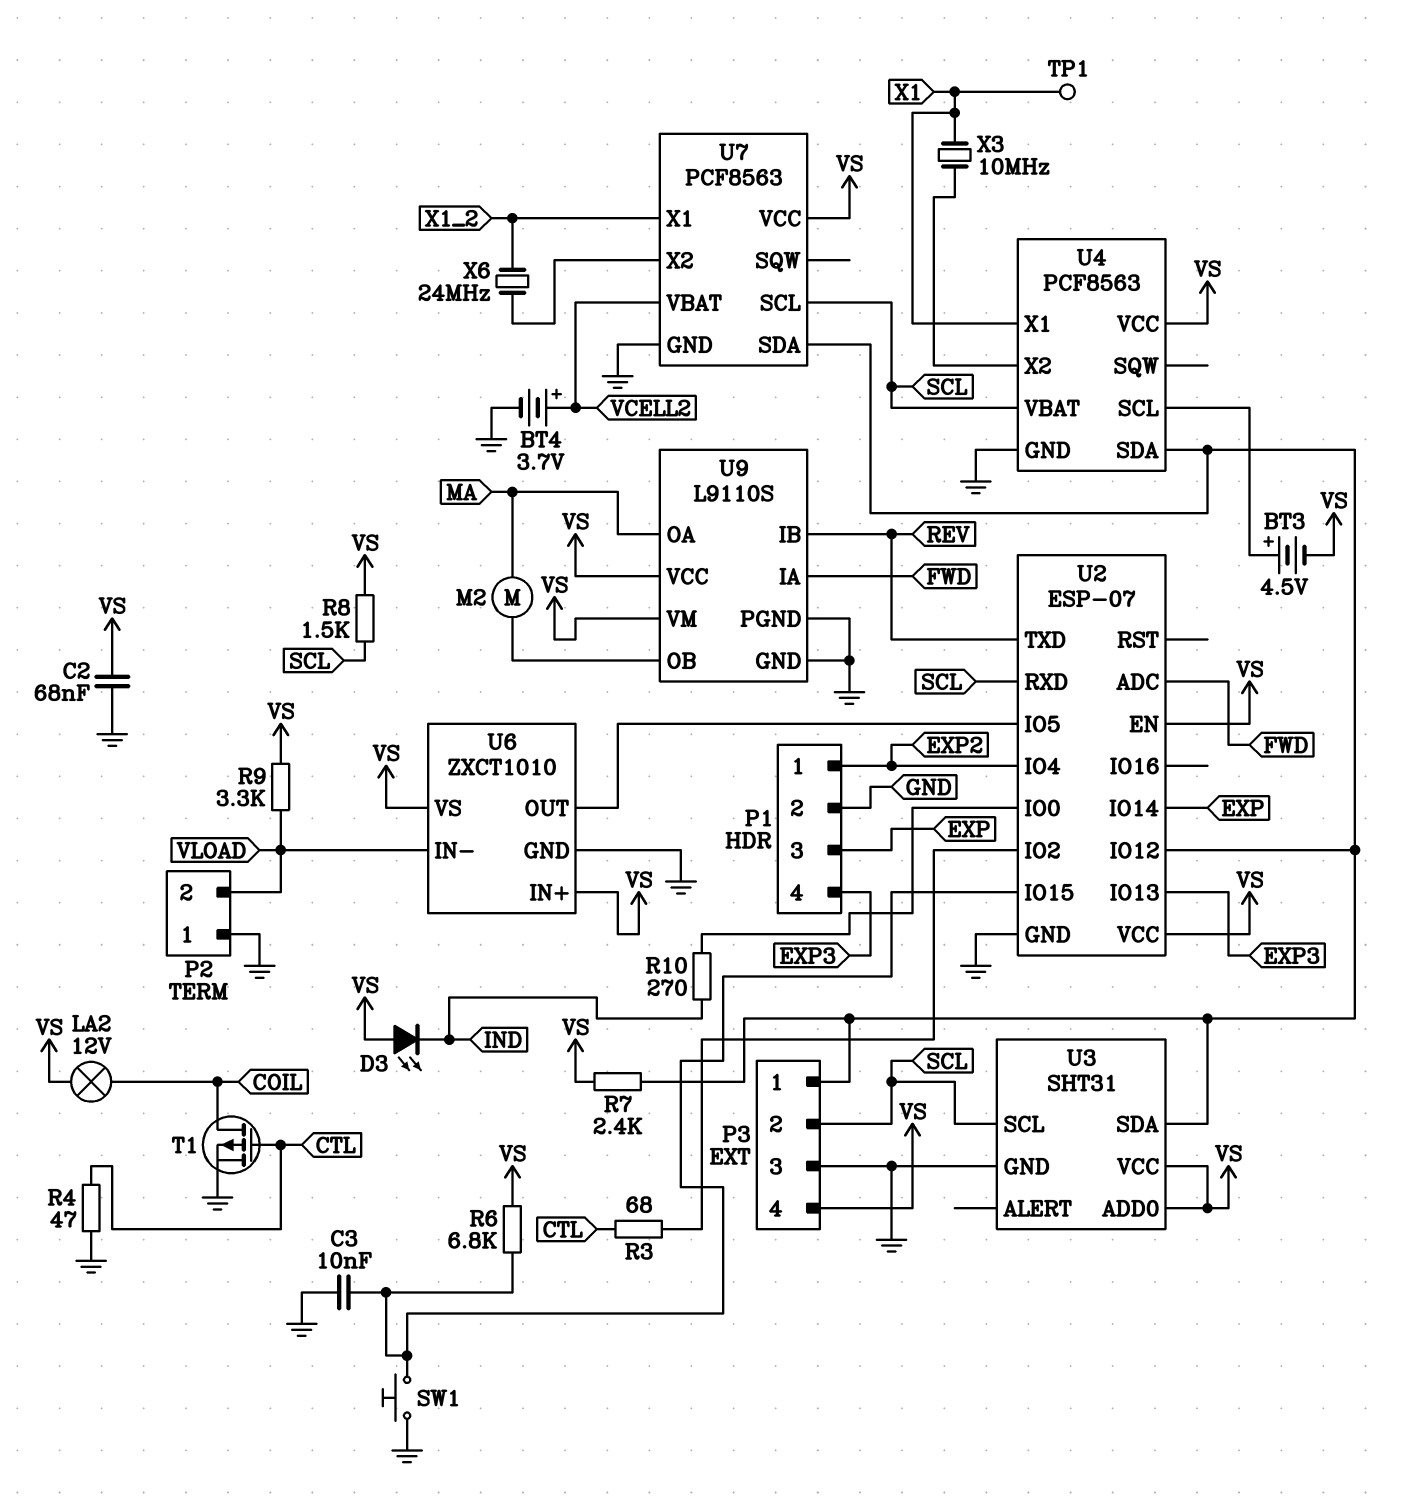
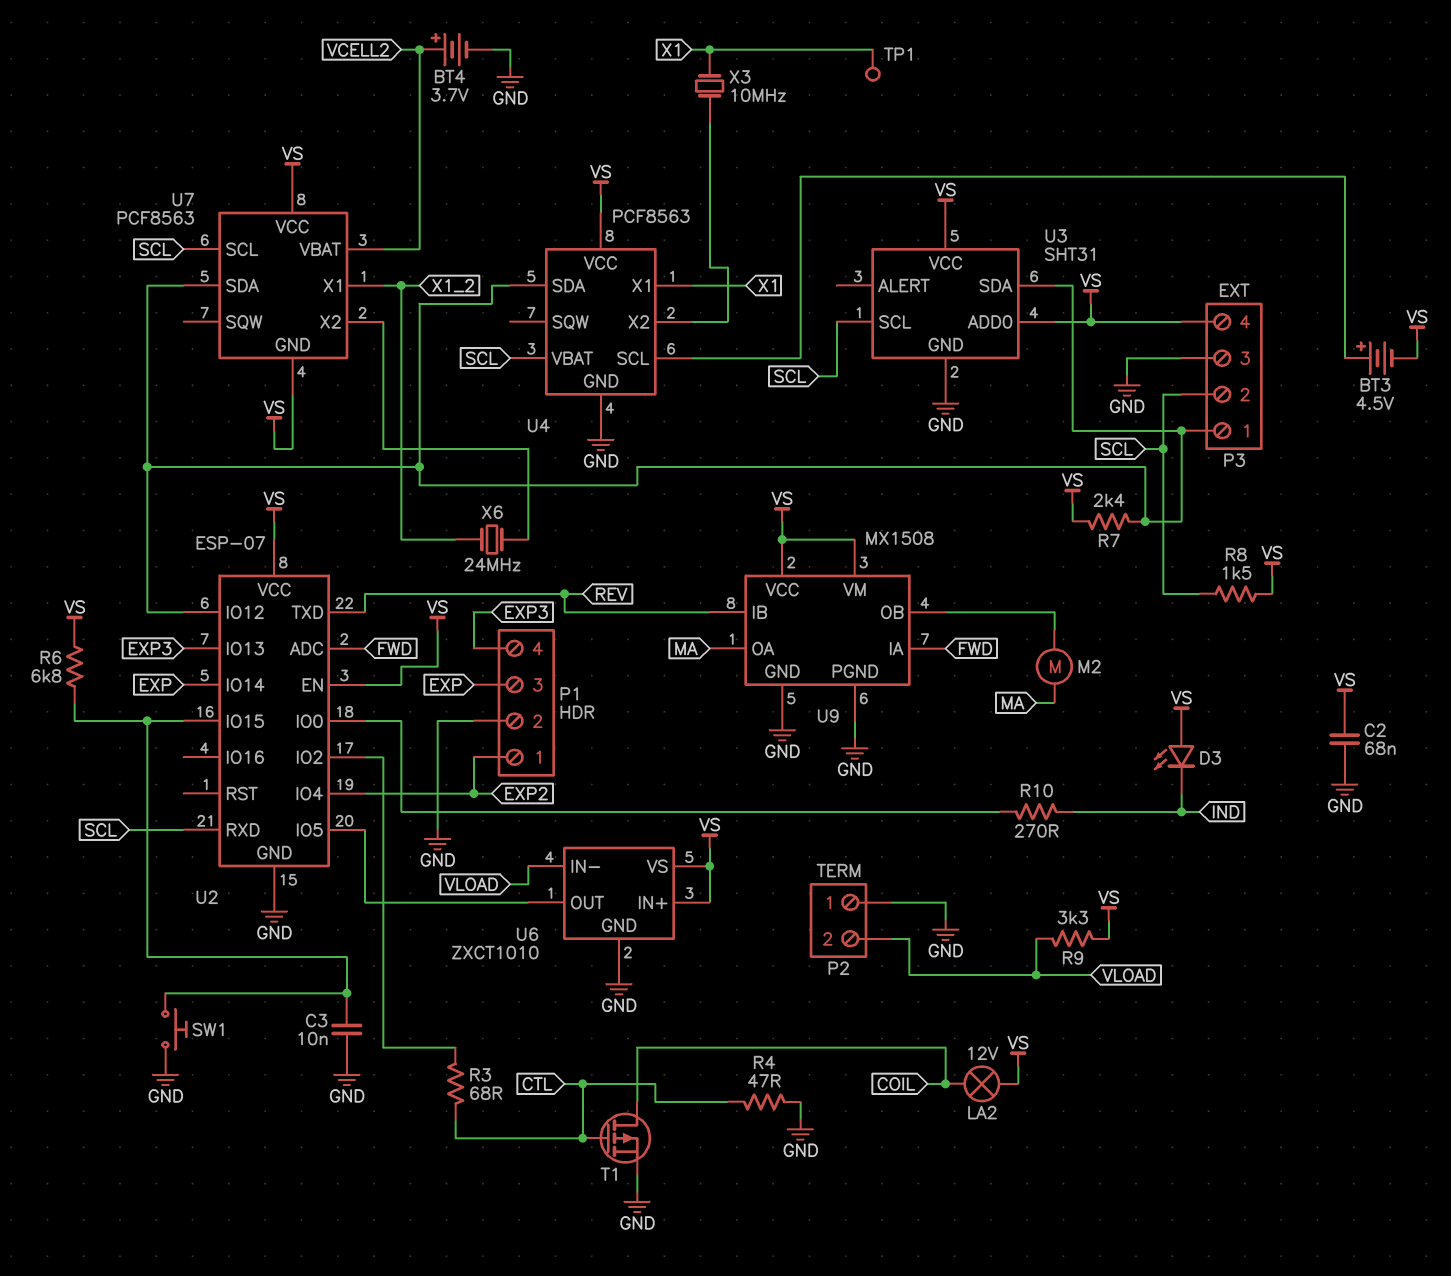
U7 pin GND: GND -> VS
U9: L9110S -> MX1508

